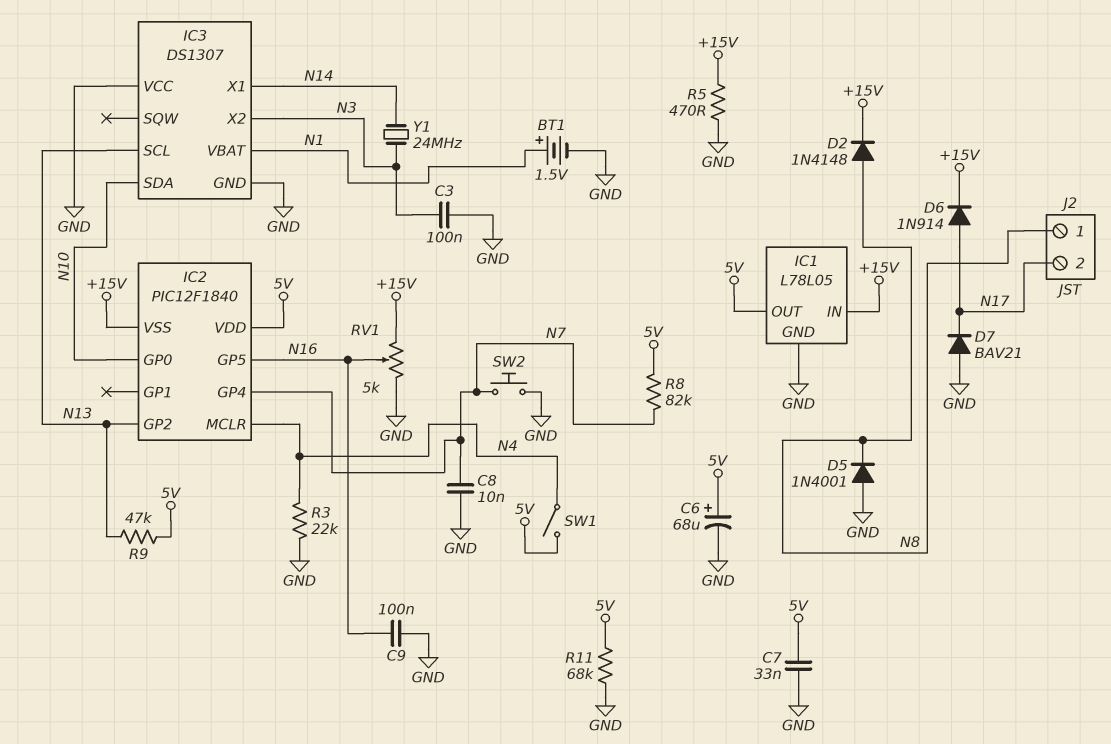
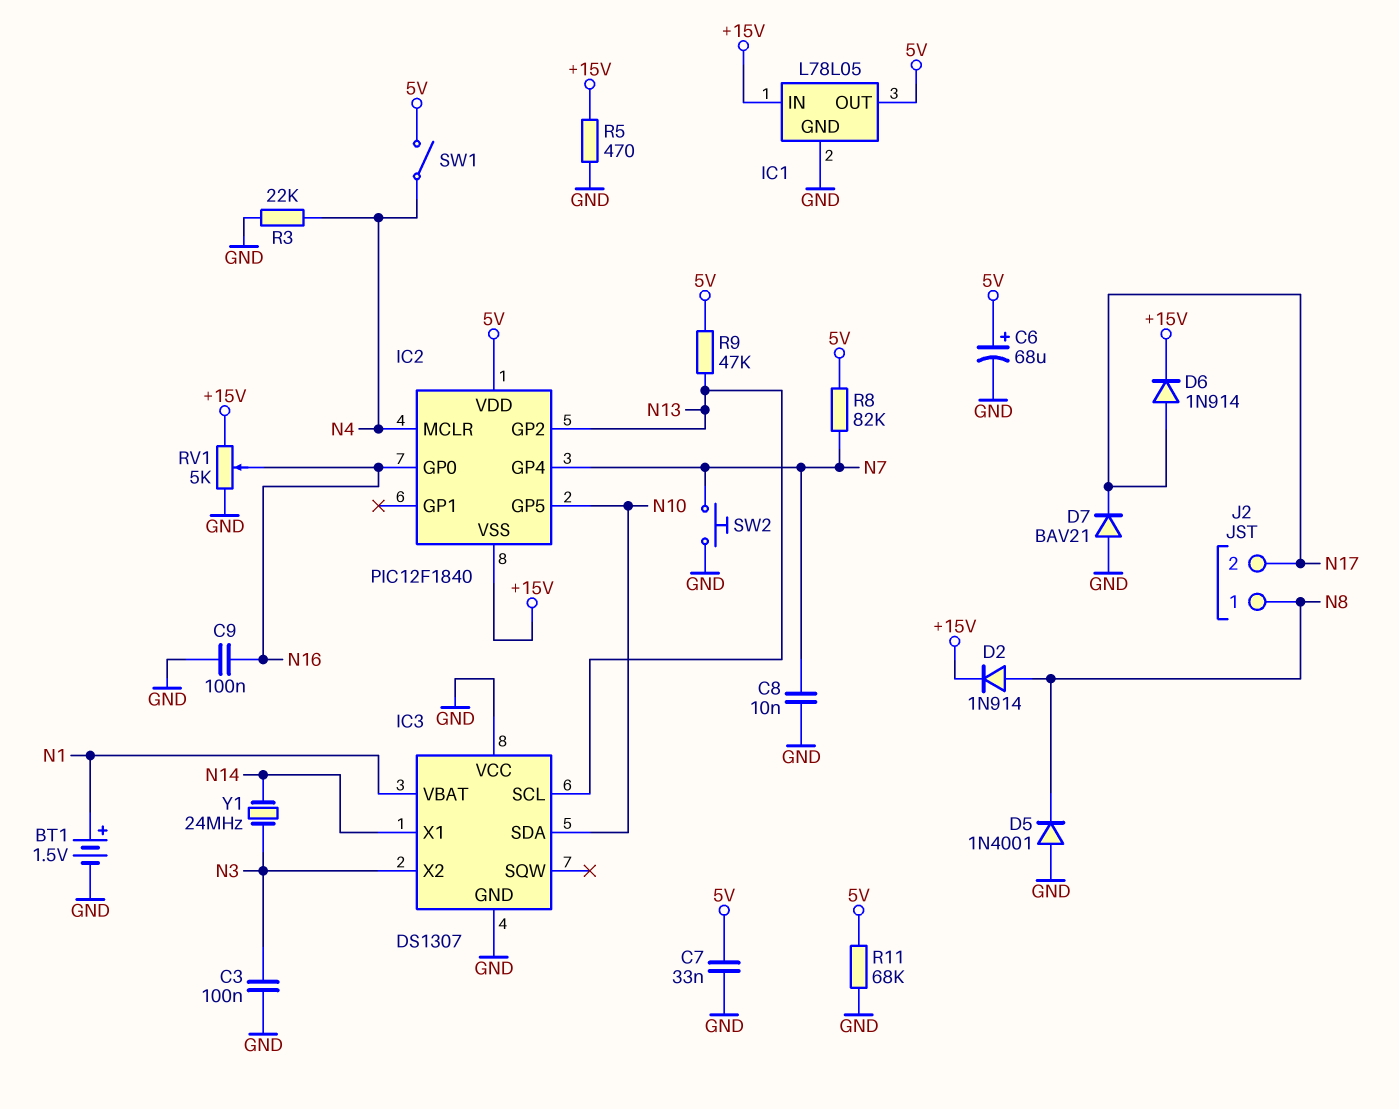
D2: diode 1N4148 (A N8, K +15V) -> diode 1N914 (A N8, K +15V)
IC2 pin GP0: N10 -> N16
IC2 pin GP5: N16 -> N10

